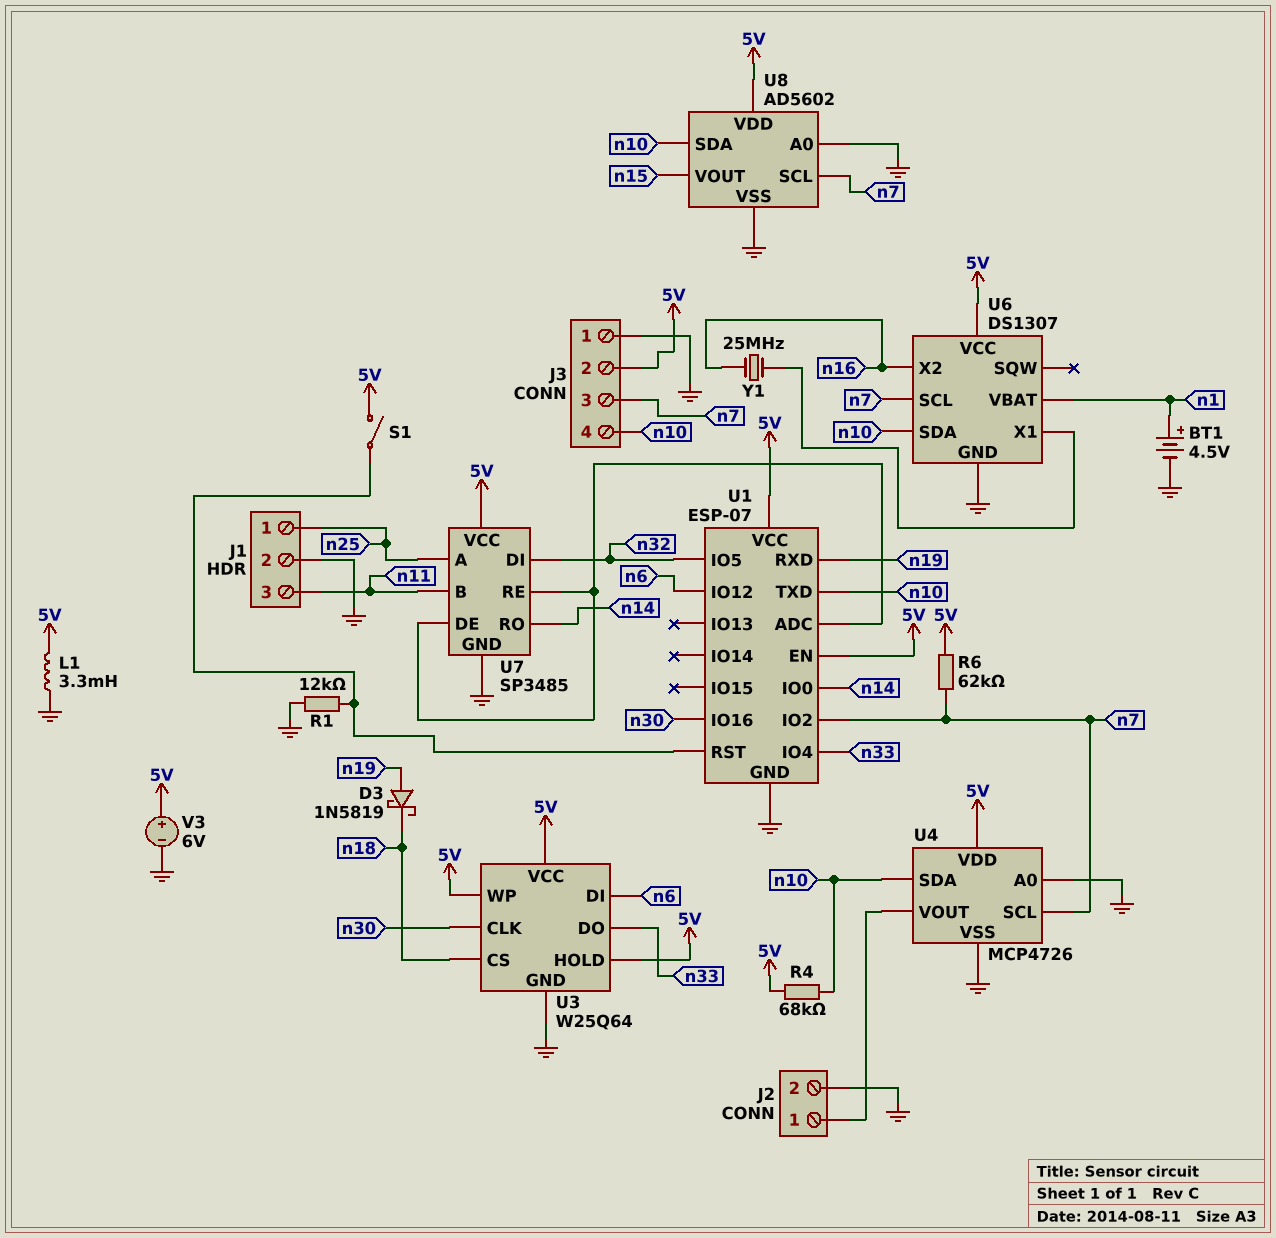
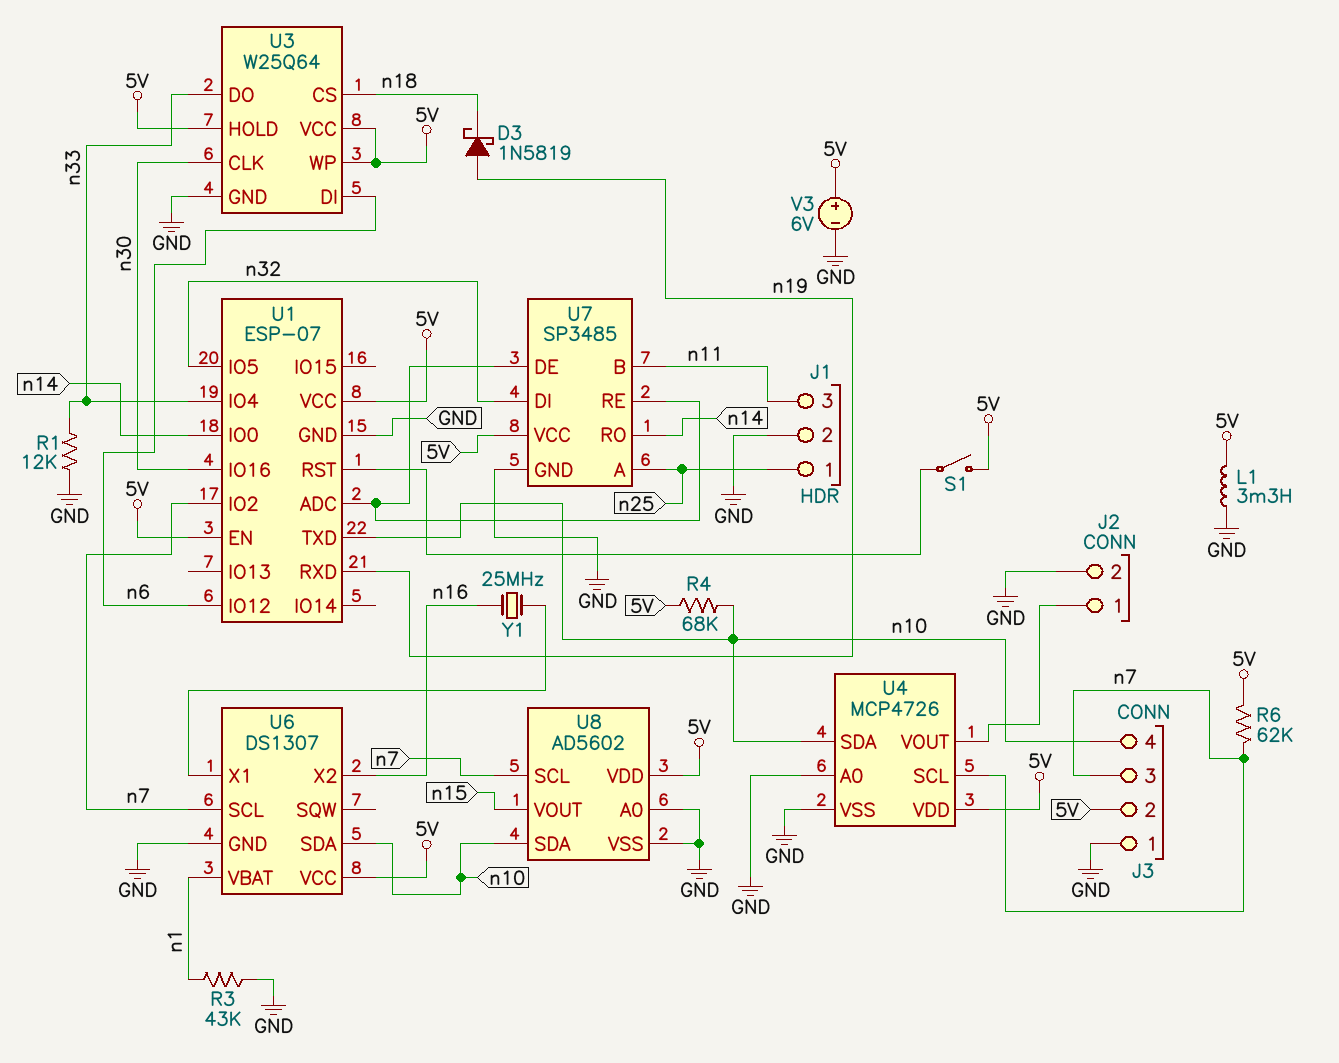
BT1: 4.5V (plus n1, minus GND) -> none
R1: 12k (GND, U1/RST) -> 12k (GND, n33)
R3: none -> 43k (GND, n1)

